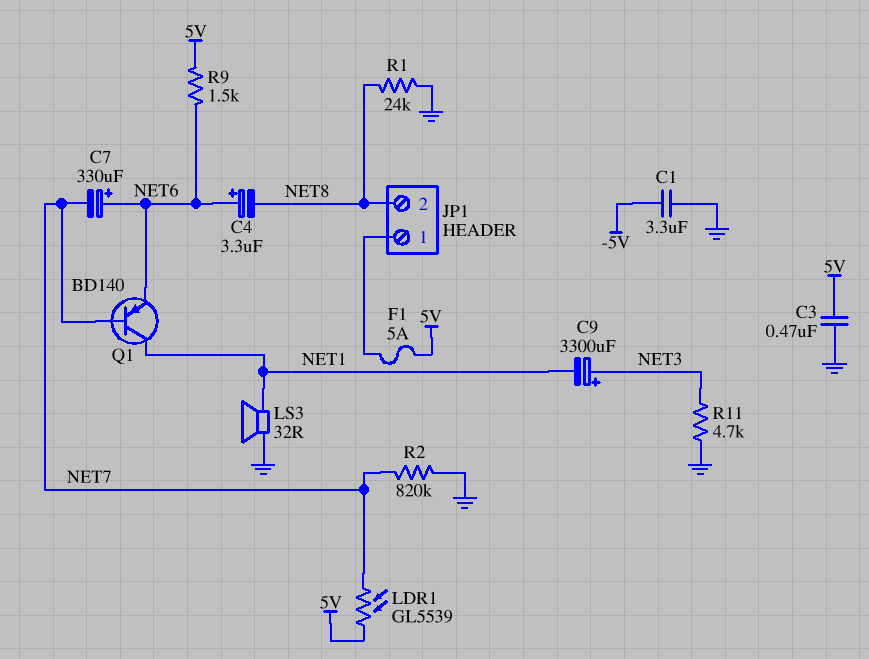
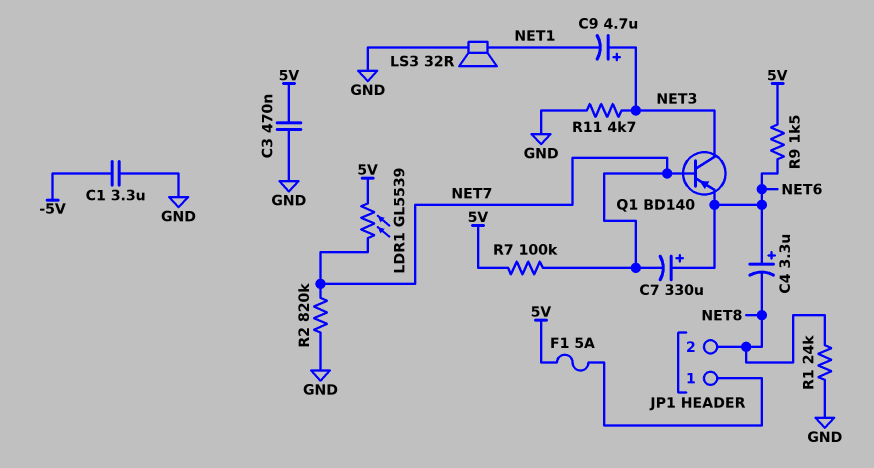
C9: 3300uF (plus NET3, minus NET1) -> 4.7uF (plus NET3, minus NET1)
Q1: PNP BD140 (B NET7, C NET1, E NET6) -> PNP BD140 (B NET7, C NET3, E NET6)
R7: none -> 100k (5V, NET7)

